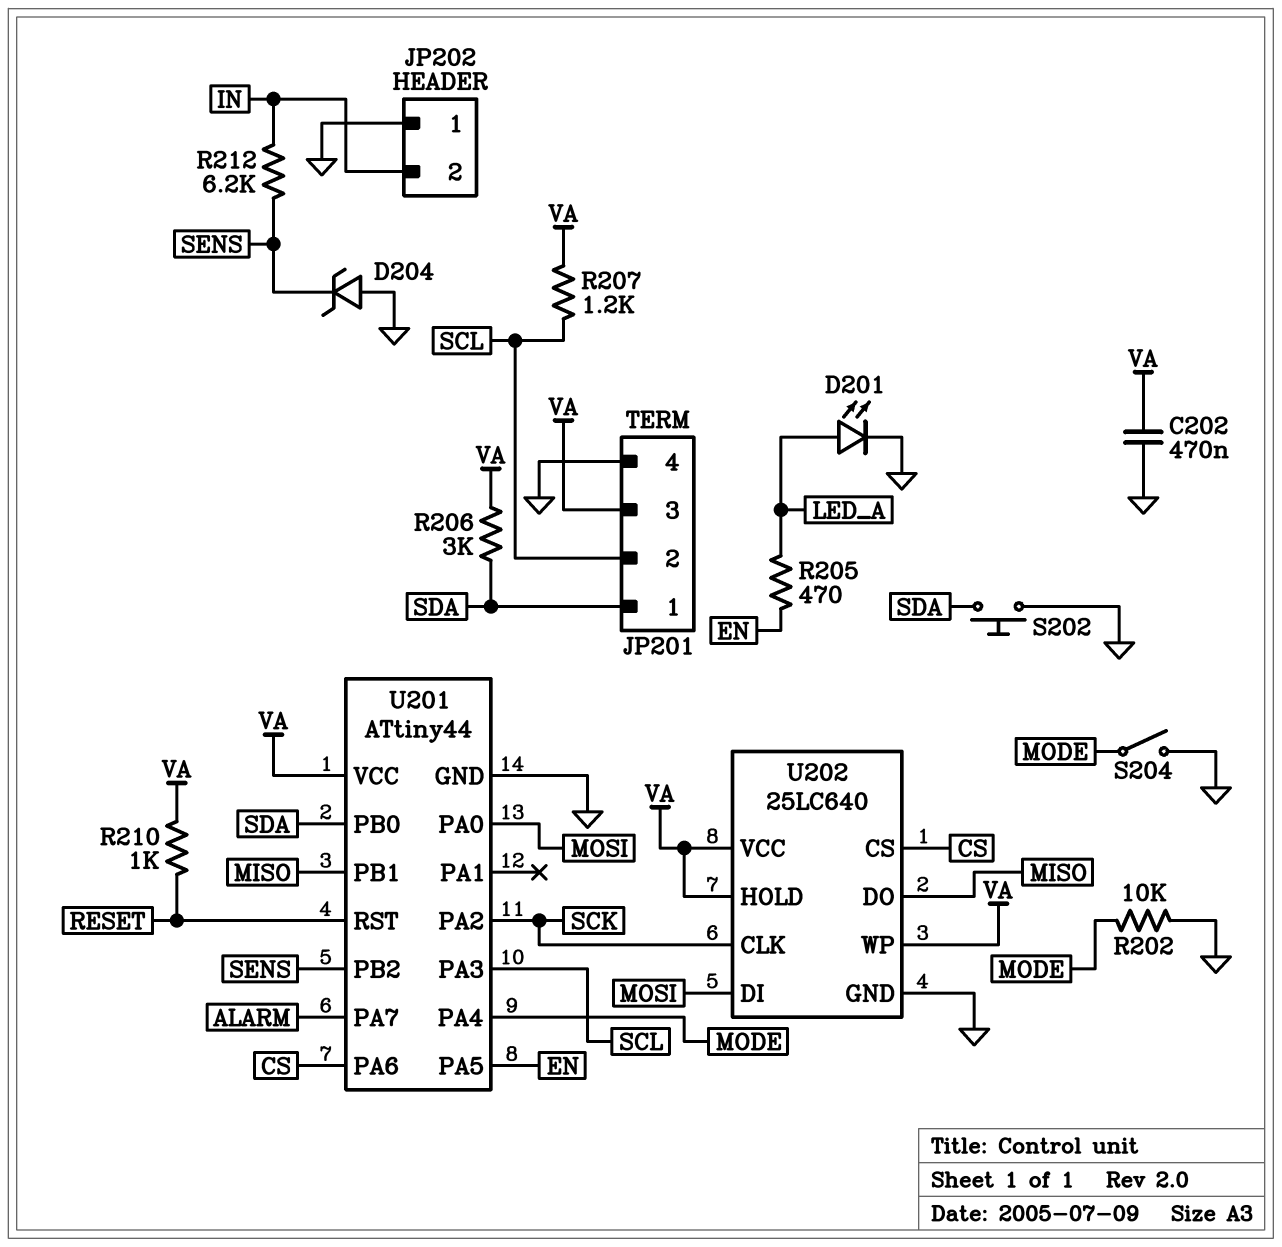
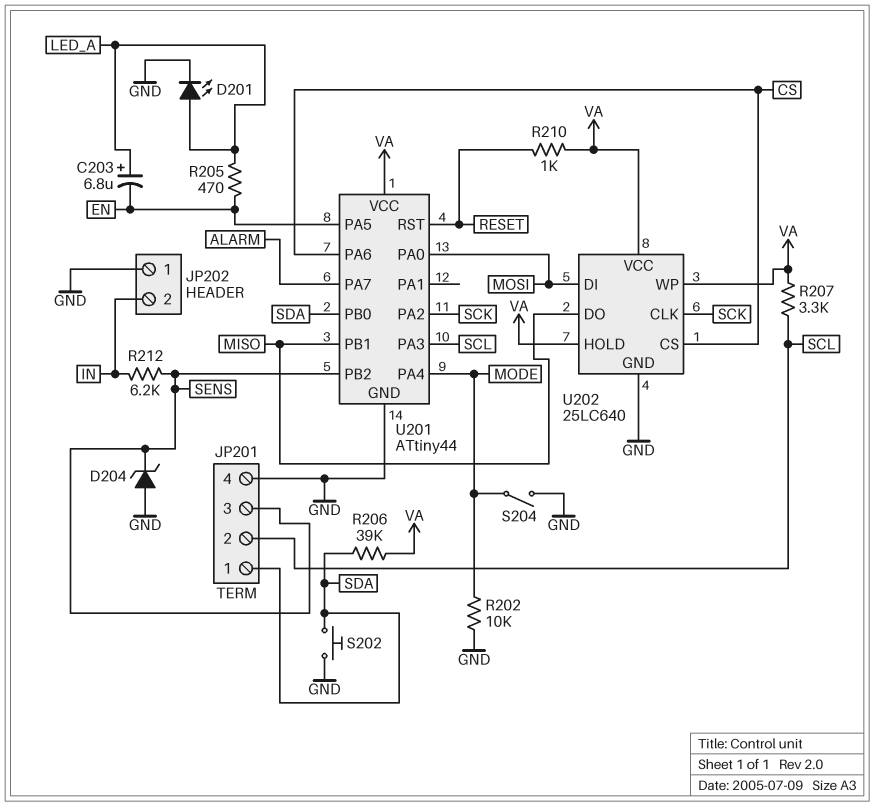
C202: 470nF (GND, VA) -> none
C203: none -> 6.8uF (plus LED_A, minus EN)
JP201 pin 3: VA -> SENS
R206: 3k (SDA, VA) -> 39k (SDA, VA)
R207: 1.2k (SCL, VA) -> 3.3k (SCL, VA)

